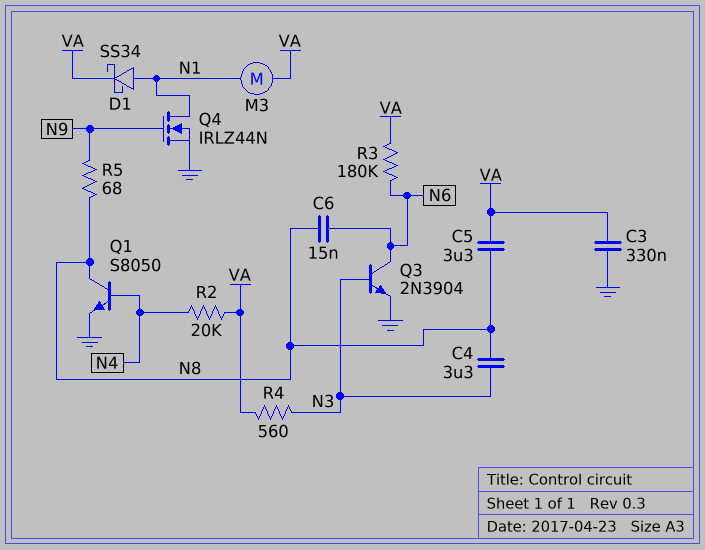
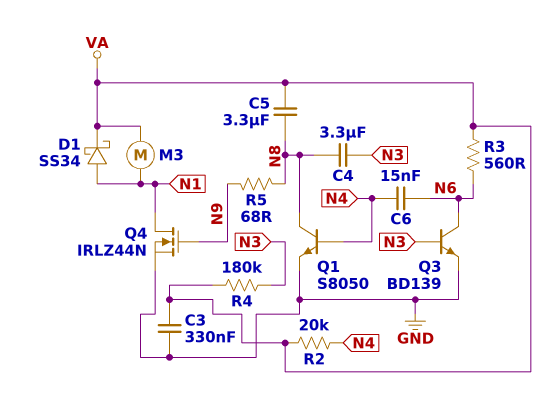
C6: 15nF (N6, N8) -> 15nF (N4, N6)
Q3: NPN 2N3904 (B N3, C N6, E GND) -> NPN BD139 (B N3, C N6, E GND)
R3: 180k (N6, VA) -> 560 (N6, VA)
R4: 560 (N3, VA) -> 180k (N3, VA)

